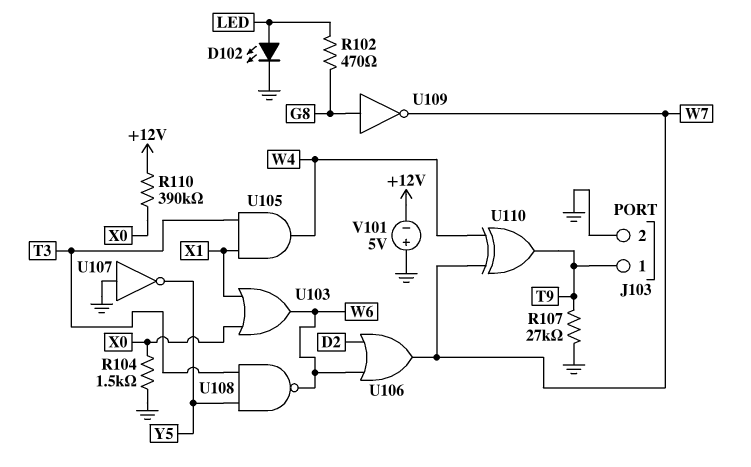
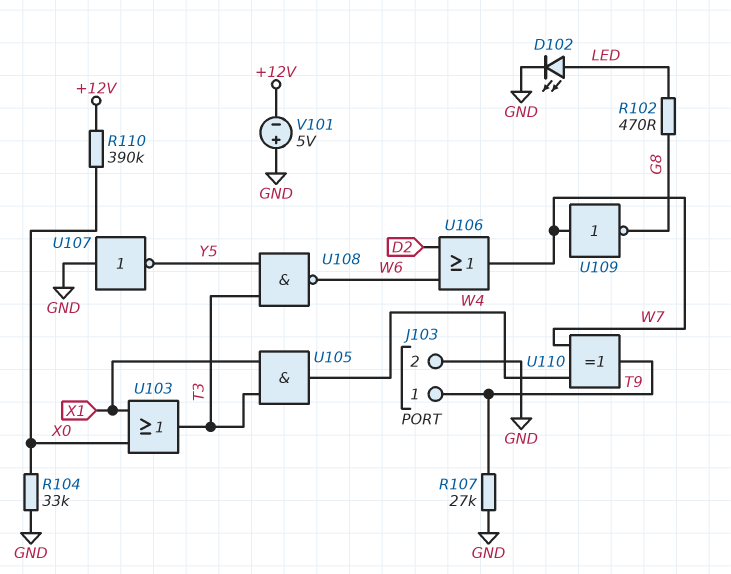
R104: 1.5k (GND, X0) -> 33k (GND, X0)
U103: OR (in X0, in X1, out W6) -> OR (in X0, in X1, out T3)
U109: NOT (in G8, out W7) -> NOT (in W7, out G8)

